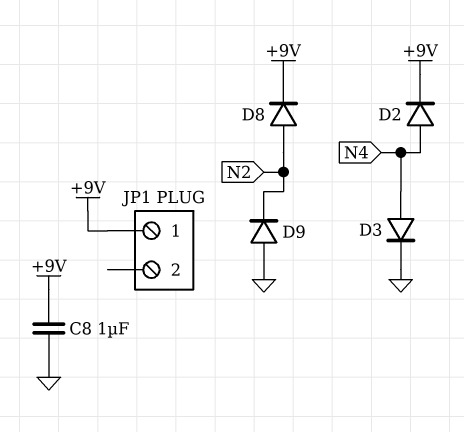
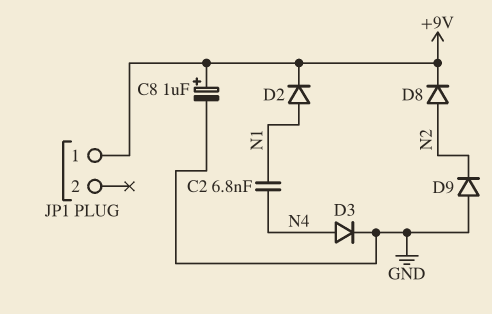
C2: none -> 6.8nF (N1, N4)
C8: 1uF (+9V, GND) -> 1uF (plus +9V, minus GND)
D2: diode (A N4, K +9V) -> diode (A N1, K +9V)

